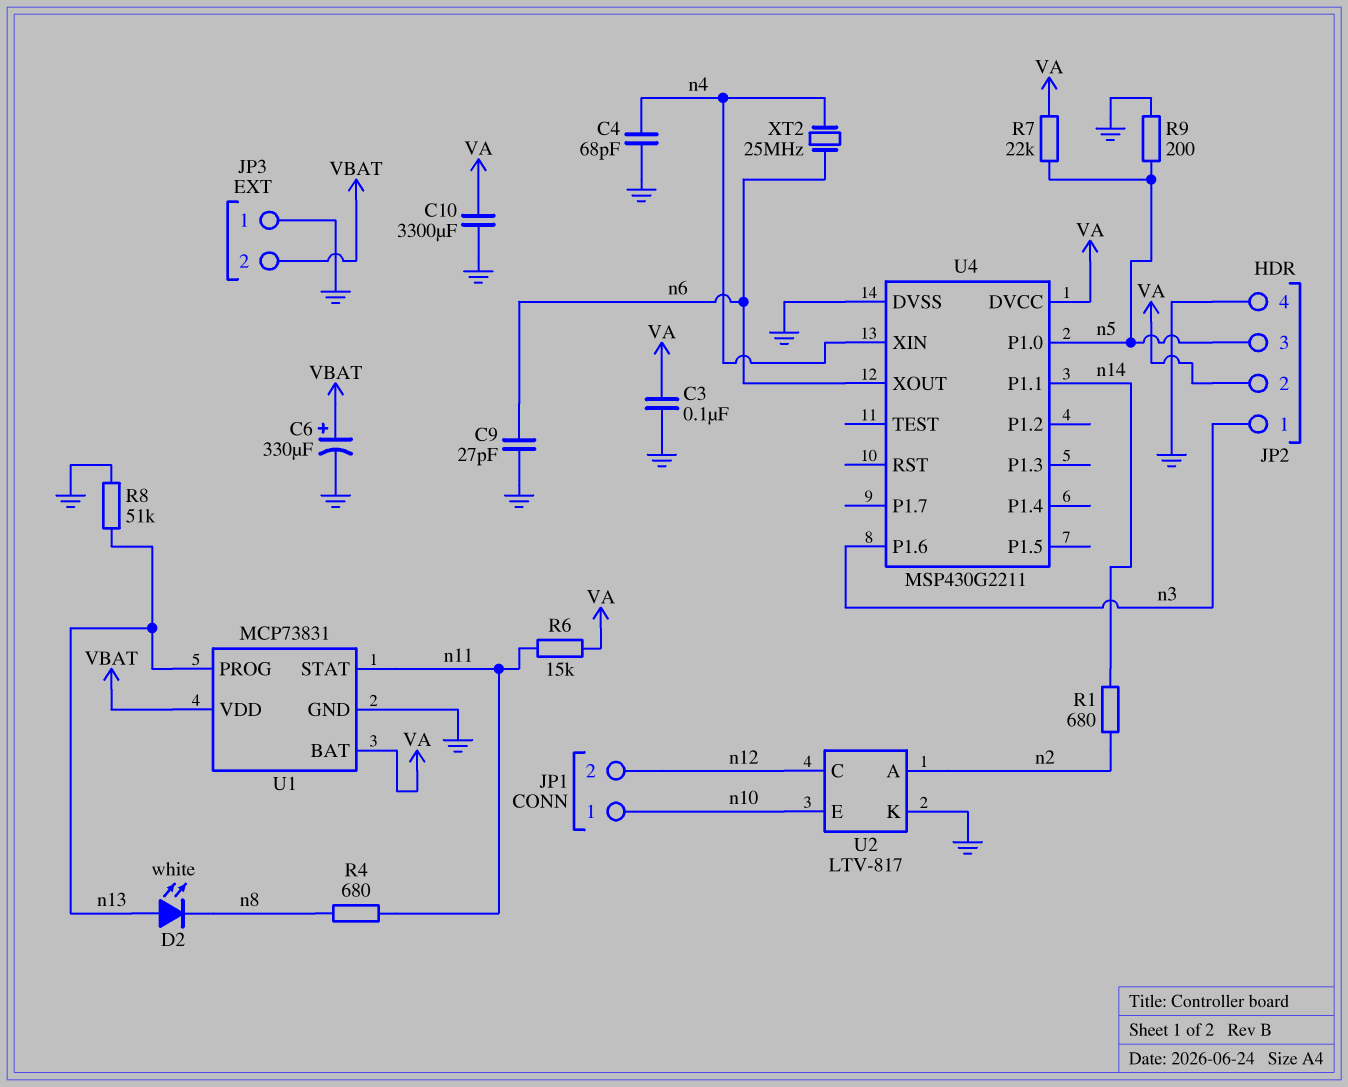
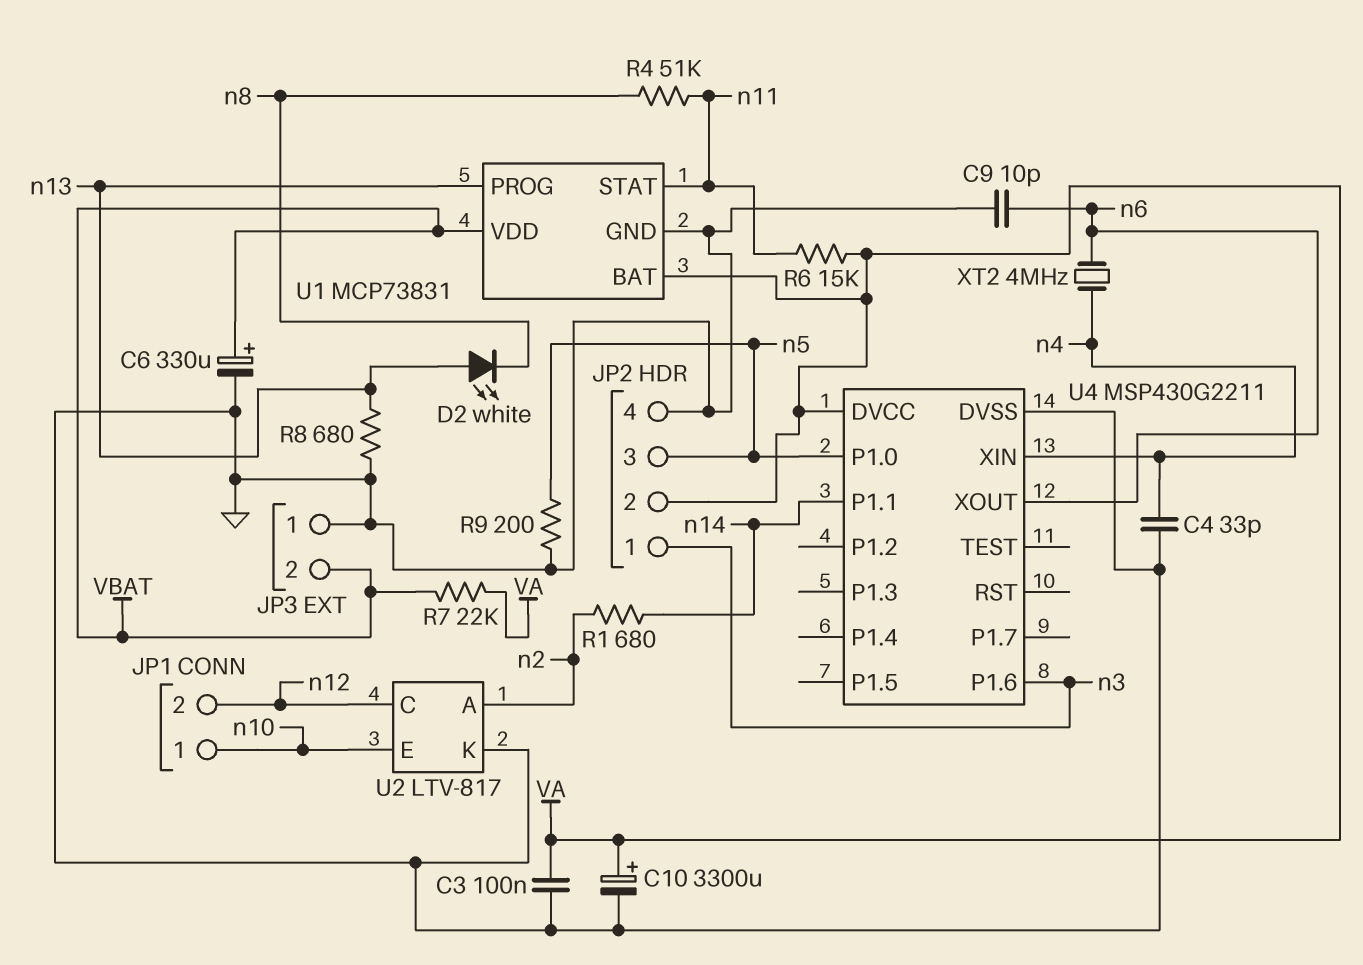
C4: 68pF (GND, n4) -> 33pF (GND, n4)
C9: 27pF (GND, n6) -> 10pF (GND, n6)
C10: 3300uF (GND, VA) -> 3300uF (plus VA, minus GND)
R4: 680 (n8, n11) -> 51k (n8, n11)
R7: 22k (VA, n5) -> 22k (VA, VBAT)
R8: 51k (GND, n13) -> 680 (GND, n13)
XT2: 25MHz (n4, n6) -> 4MHz (n4, n6)

